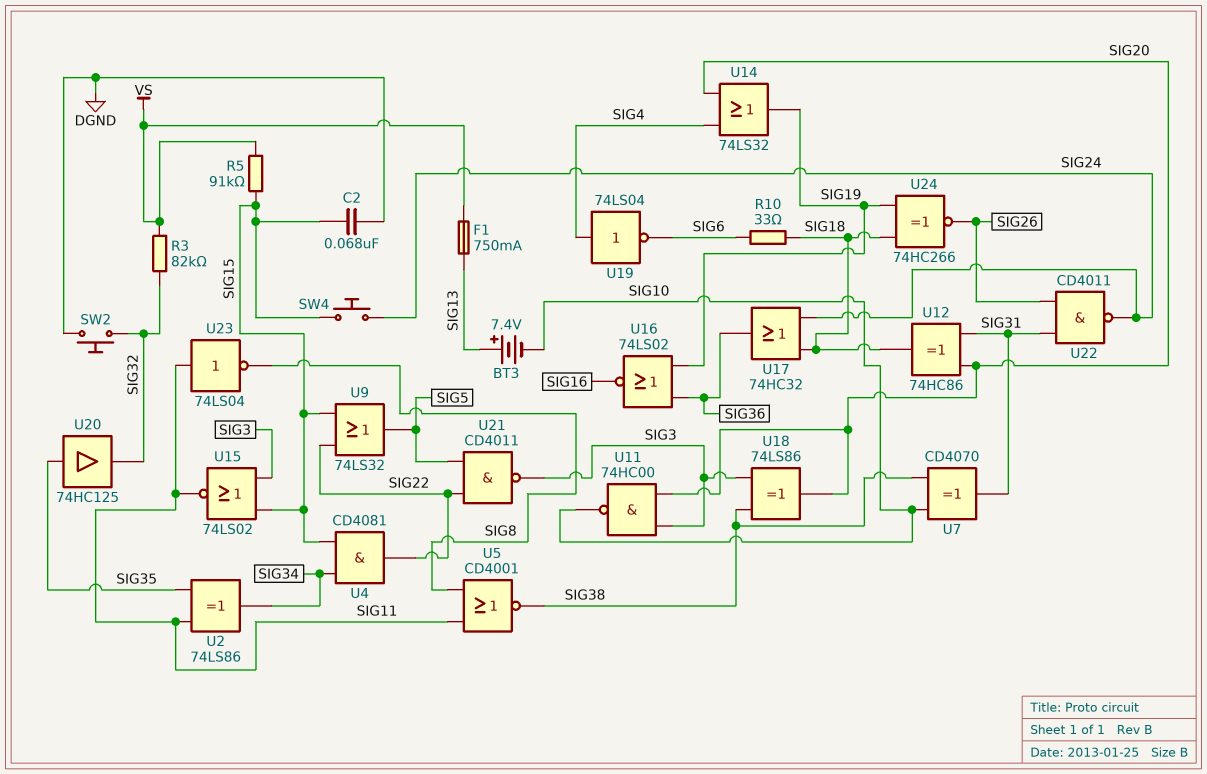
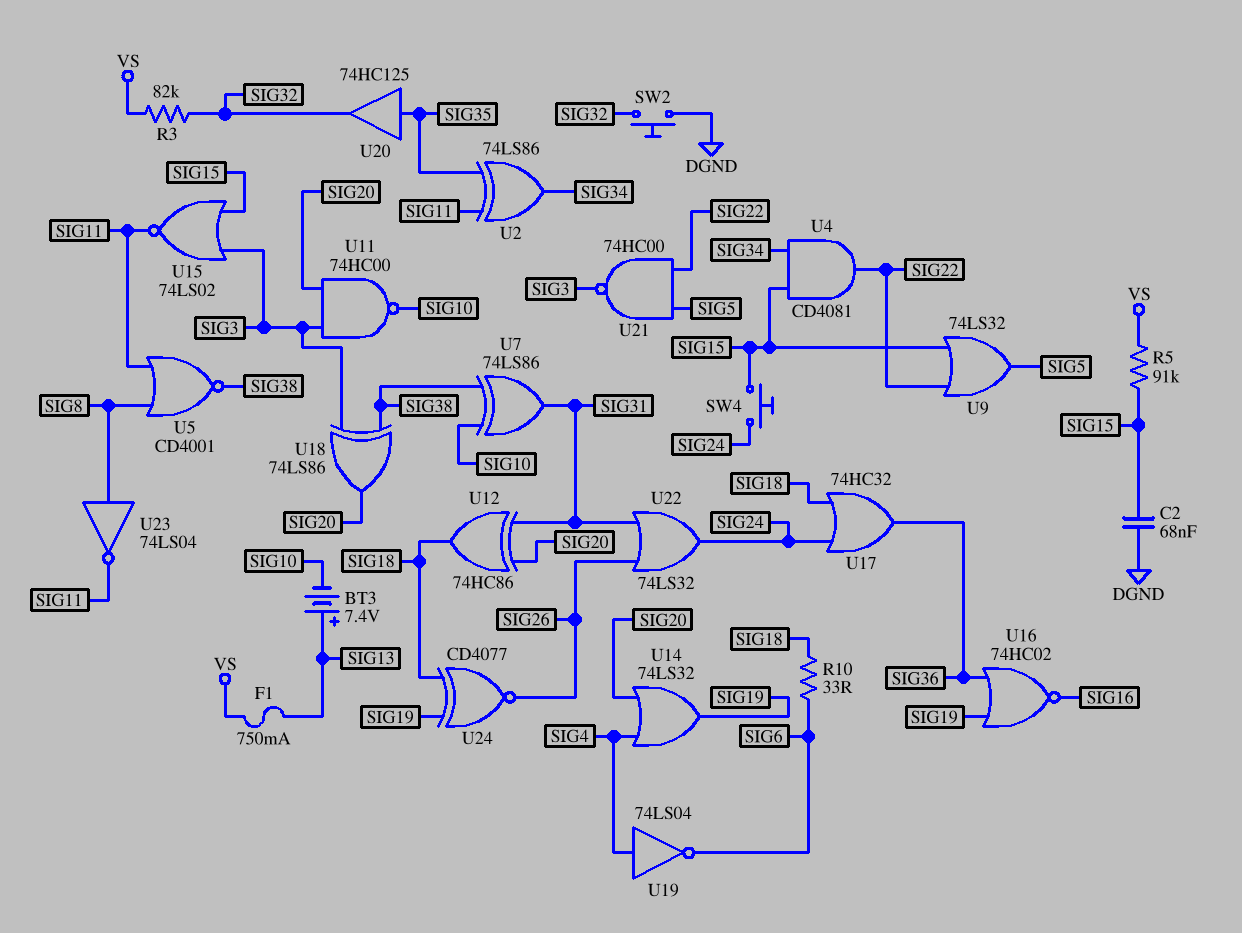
U7: XOR CD4070 (in SIG10, in SIG38, out SIG31) -> XOR 74LS86 (in SIG10, in SIG38, out SIG31)
U16: NOR 74LS02 (in SIG19, in SIG36, out SIG16) -> NOR 74HC02 (in SIG19, in SIG36, out SIG16)
U21: NAND CD4011 (in SIG5, in SIG22, out SIG3) -> NAND 74HC00 (in SIG5, in SIG22, out SIG3)
U22: NAND CD4011 (in SIG26, in SIG31, out SIG24) -> OR 74LS32 (in SIG26, in SIG31, out SIG24)
U23: NOT 74LS04 (in SIG11, out SIG8) -> NOT 74LS04 (in SIG8, out SIG11)
U24: XNOR 74HC266 (in SIG18, in SIG19, out SIG26) -> XNOR CD4077 (in SIG18, in SIG19, out SIG26)

